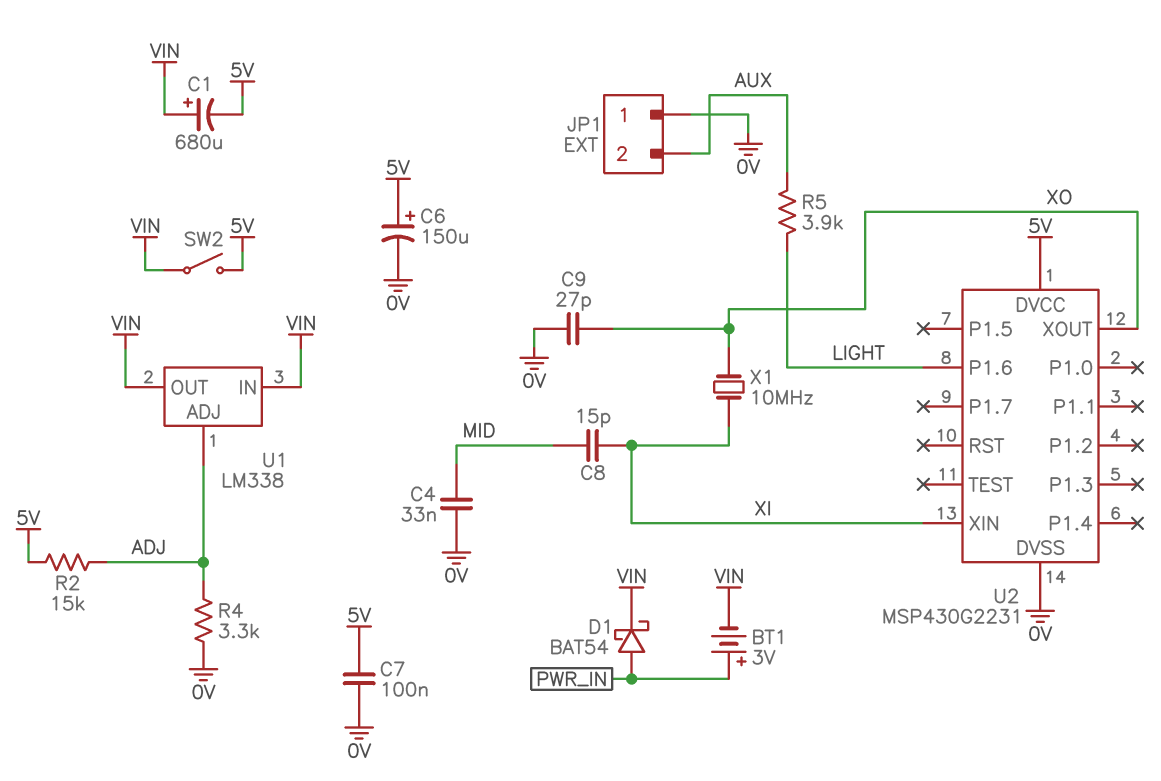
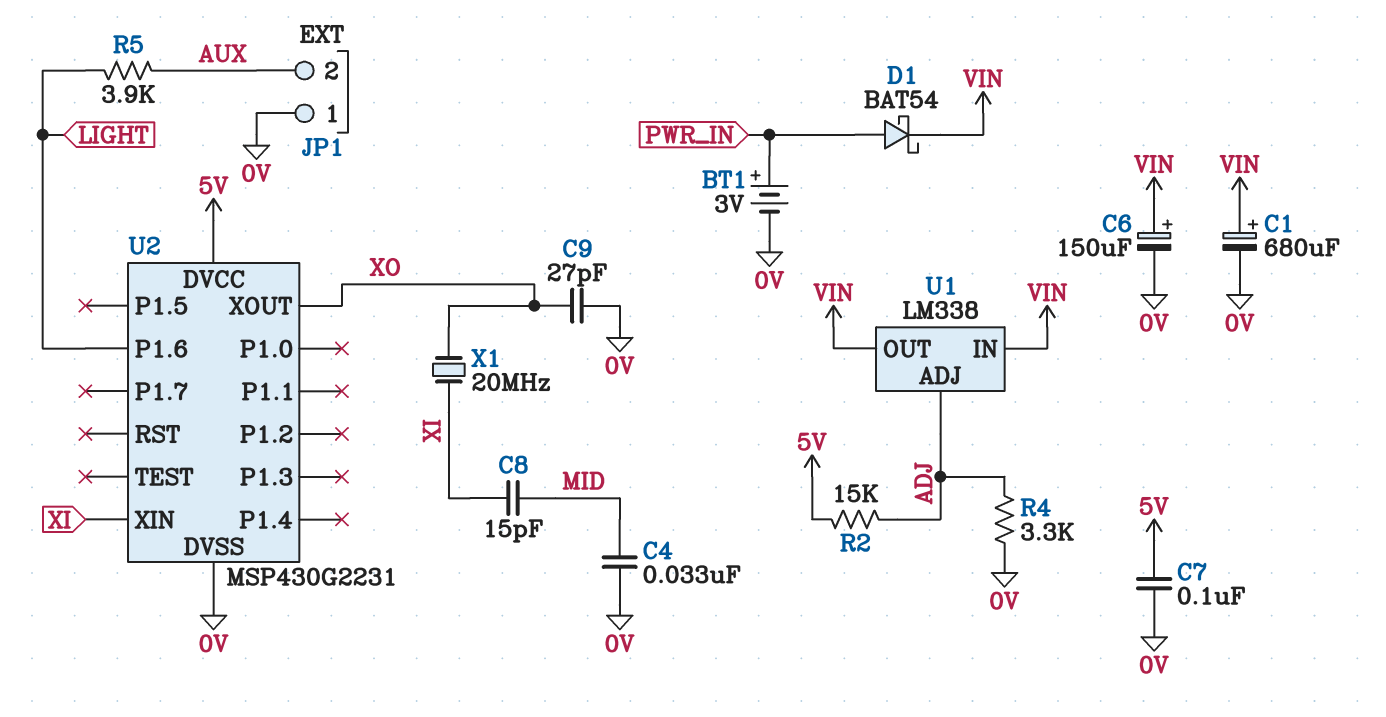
BT1: 3V (plus PWR_IN, minus VIN) -> 3V (plus PWR_IN, minus 0V)
C1: 680uF (plus VIN, minus 5V) -> 680uF (plus VIN, minus 0V)
C6: 150uF (plus 5V, minus 0V) -> 150uF (plus VIN, minus 0V)
SW2: switch (5V, VIN) -> none
X1: 10MHz (XI, XO) -> 20MHz (XI, XO)

